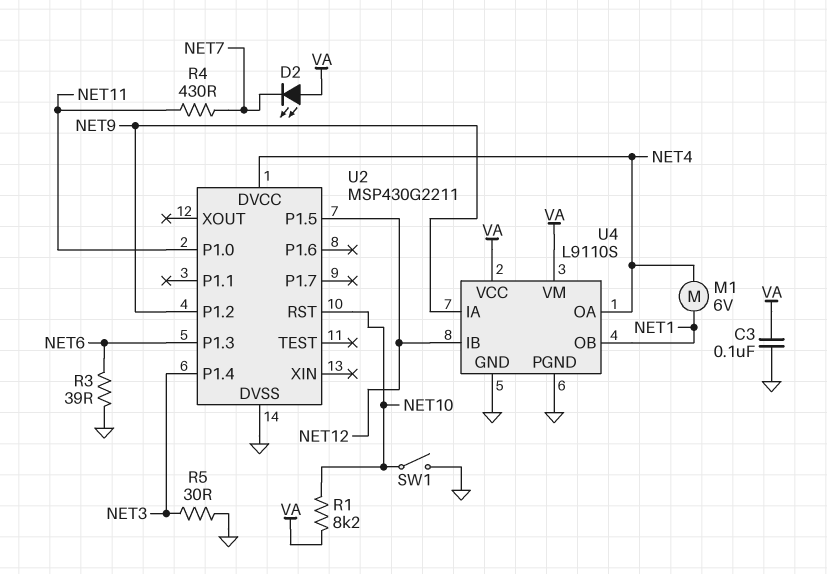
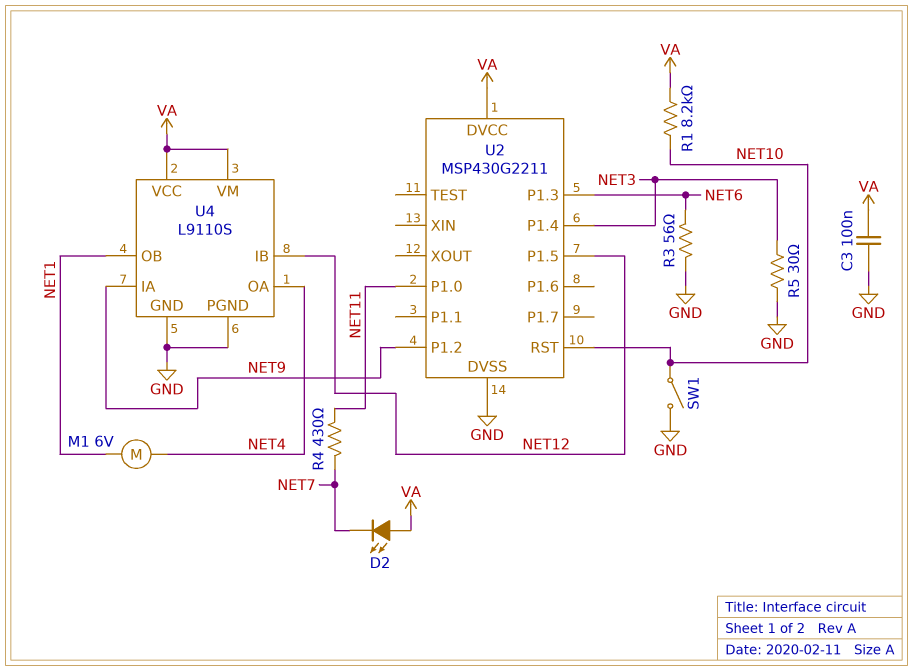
R3: 39 (GND, NET6) -> 56 (GND, NET6)
U2 pin DVCC: NET4 -> VA

